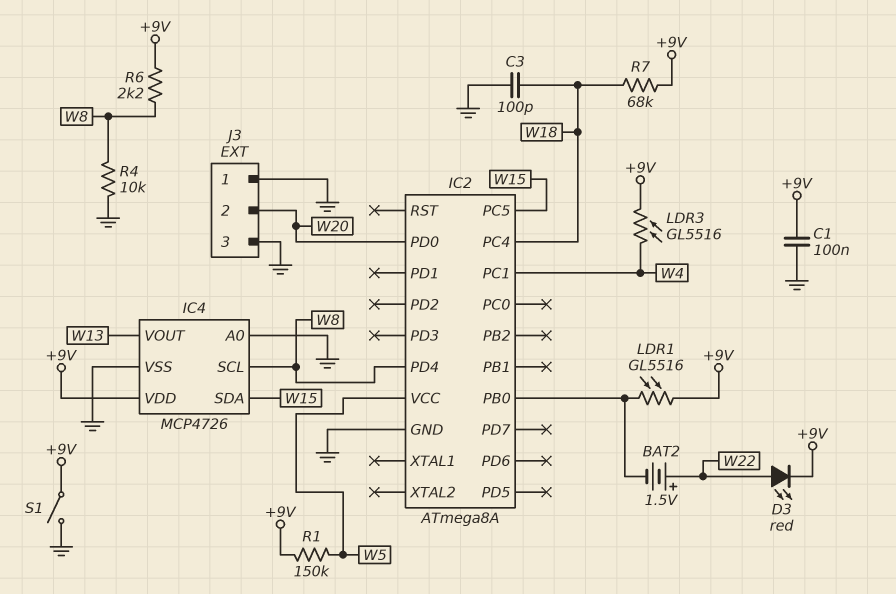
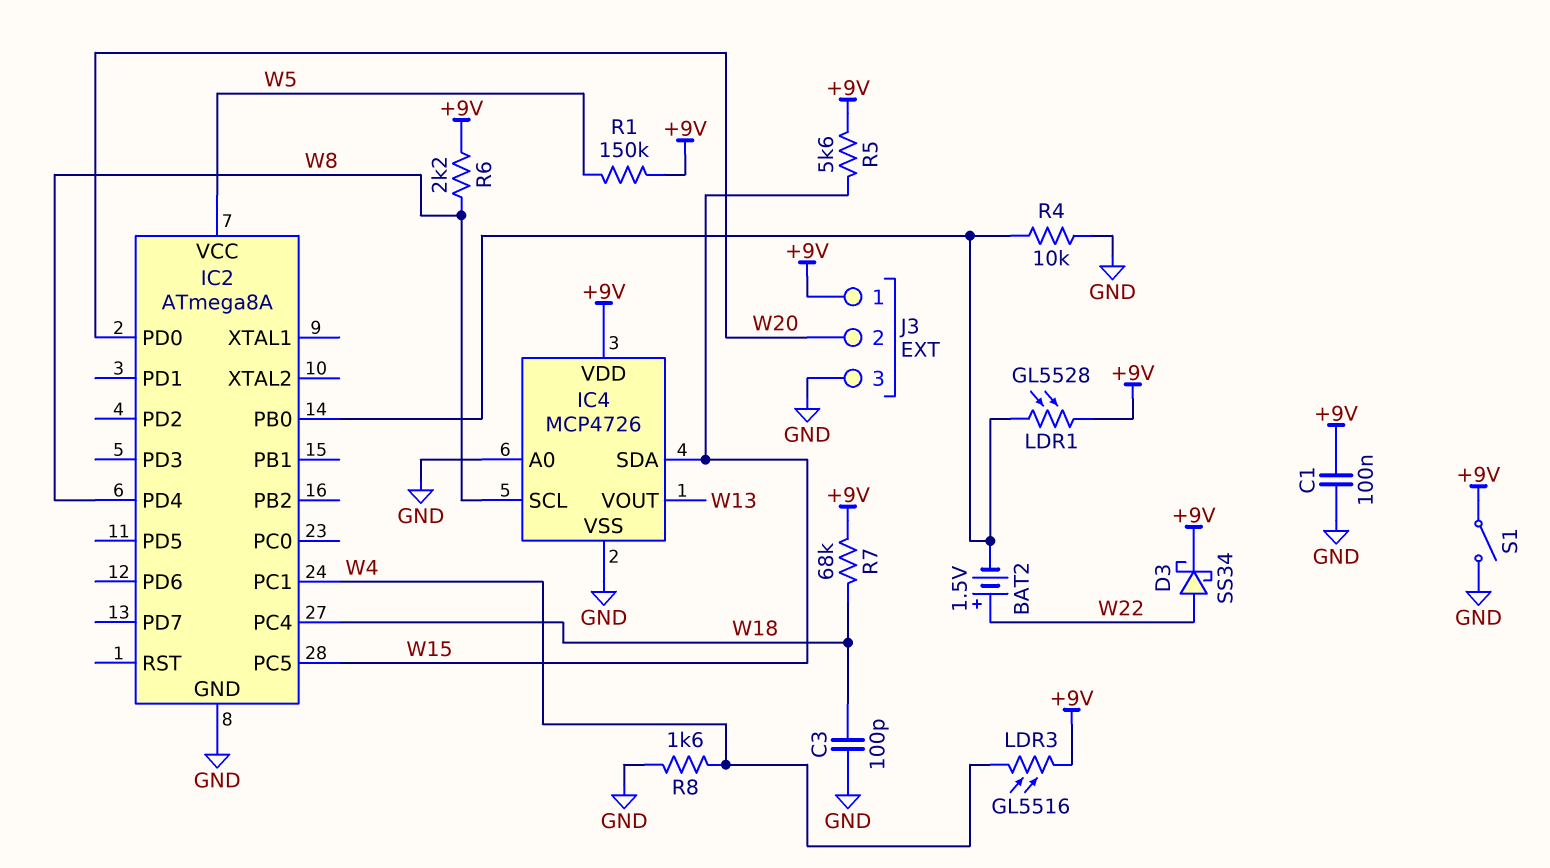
D3: LED red (A W22, K +9V) -> schottky SS34 (A W22, K +9V)
J3 pin 1: GND -> +9V
LDR1: GL5516 (+9V, IC2/PB0) -> GL5528 (+9V, IC2/PB0)
R4: 10k (GND, W8) -> 10k (GND, IC2/PB0)
R5: none -> 5.6k (+9V, W15)
R8: none -> 1.6k (GND, W4)

